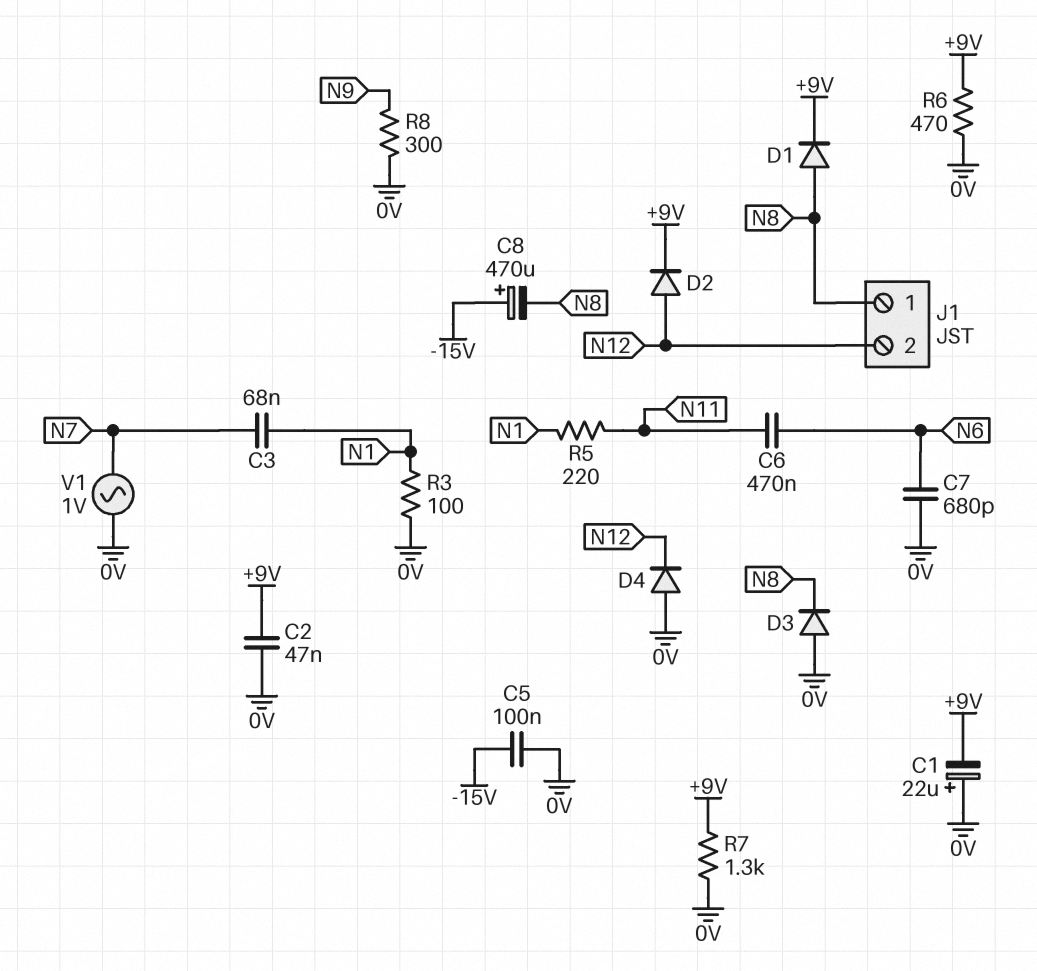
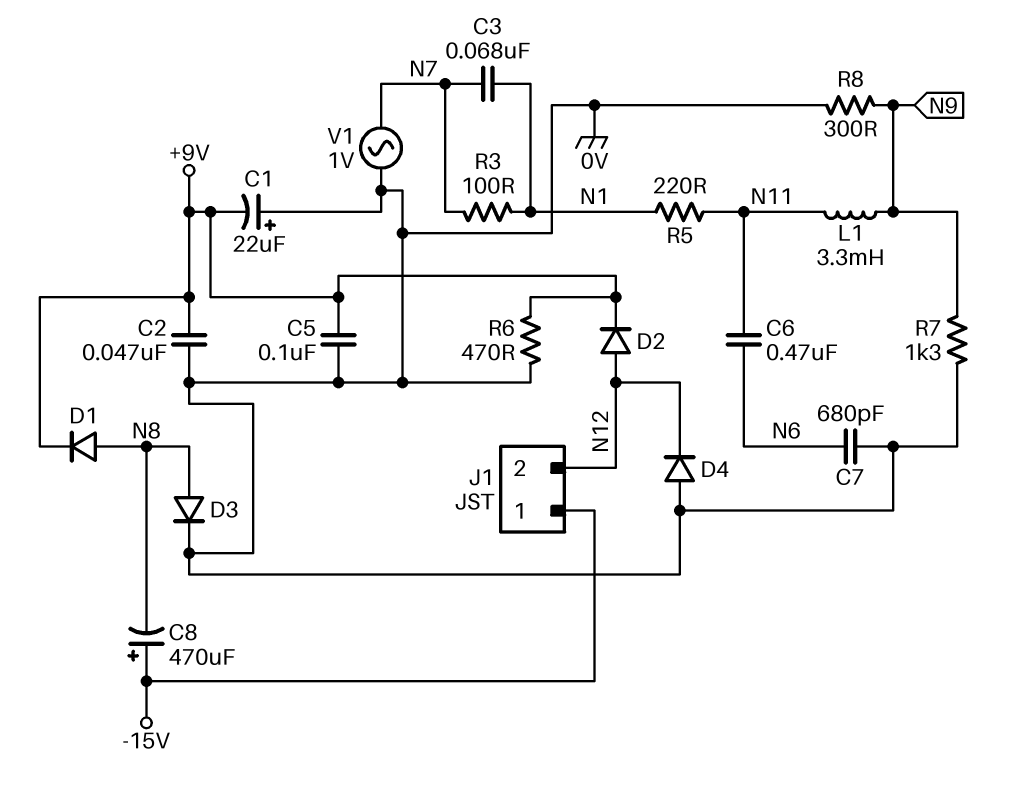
C5: 100nF (-15V, 0V) -> 100nF (+9V, 0V)
D3: diode (A 0V, K N8) -> diode (A N8, K 0V)
J1 pin 1: N8 -> -15V
L1: none -> 3.3mH (N9, N11)
R3: 100 (0V, N1) -> 100 (N1, N7)
R7: 1.3k (+9V, 0V) -> 1.3k (0V, N9)

